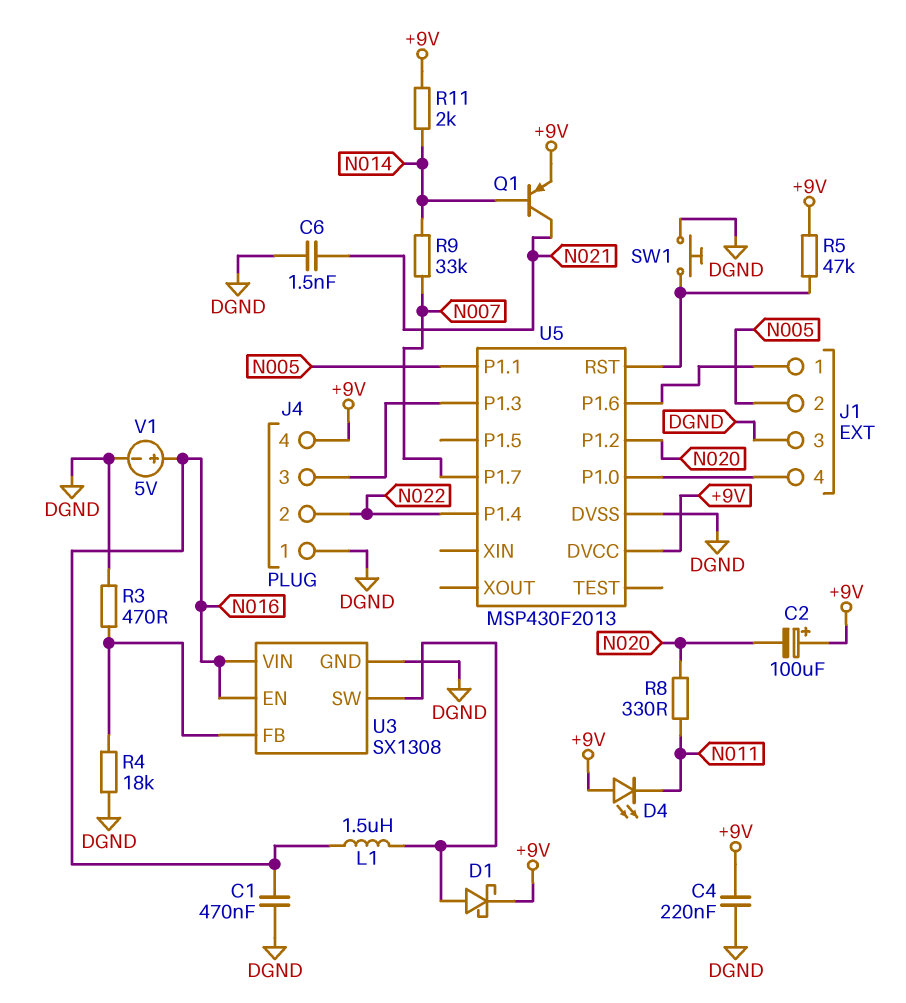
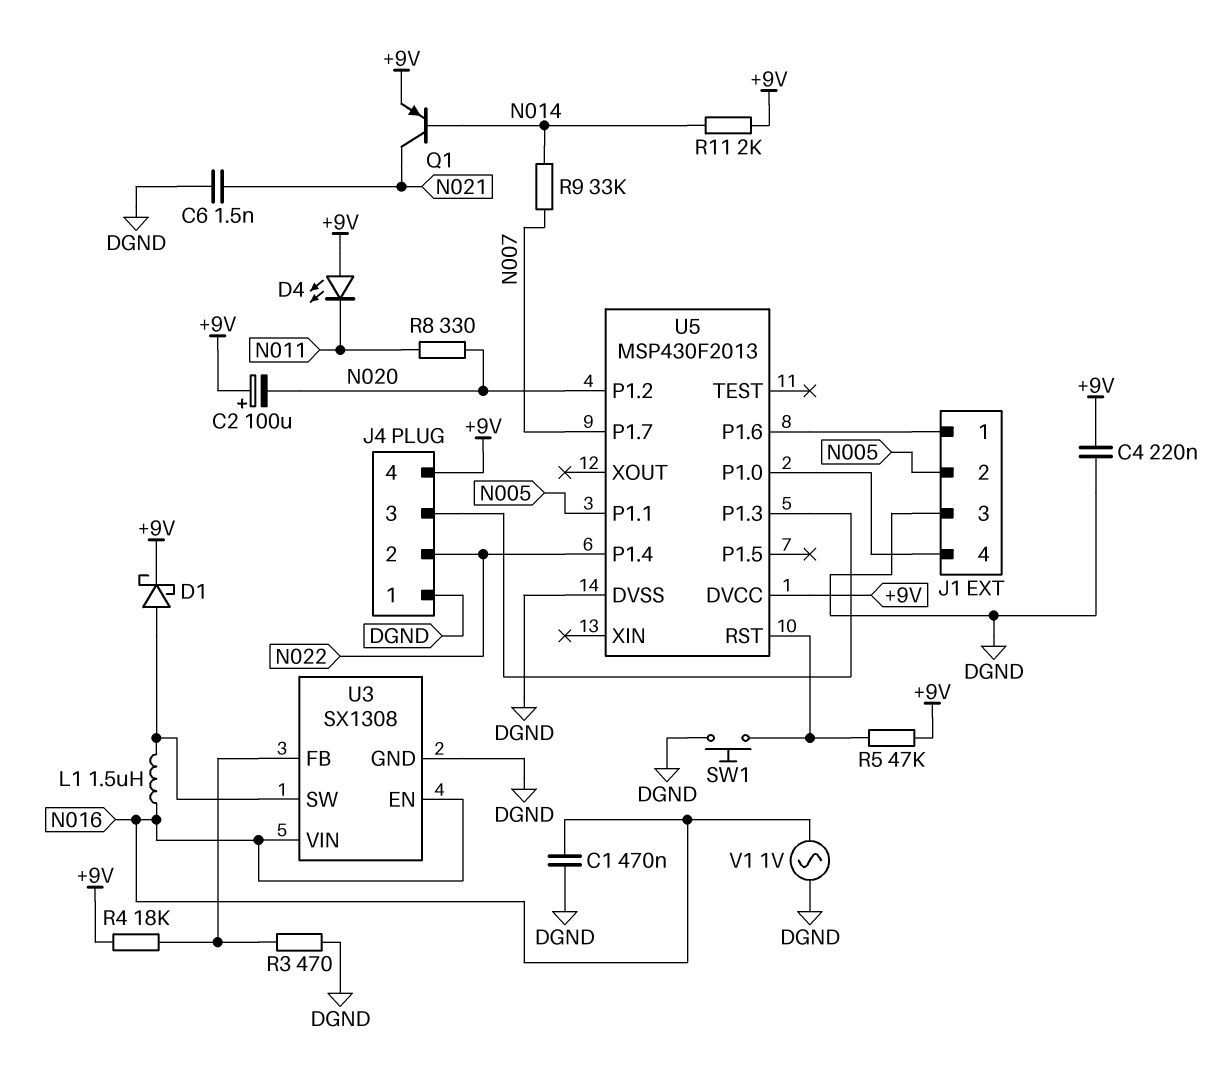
R4: 18k (DGND, U3/FB) -> 18k (+9V, U3/FB)
V1: 5V (plus N016, minus DGND) -> AC 1V (DGND, N016)

